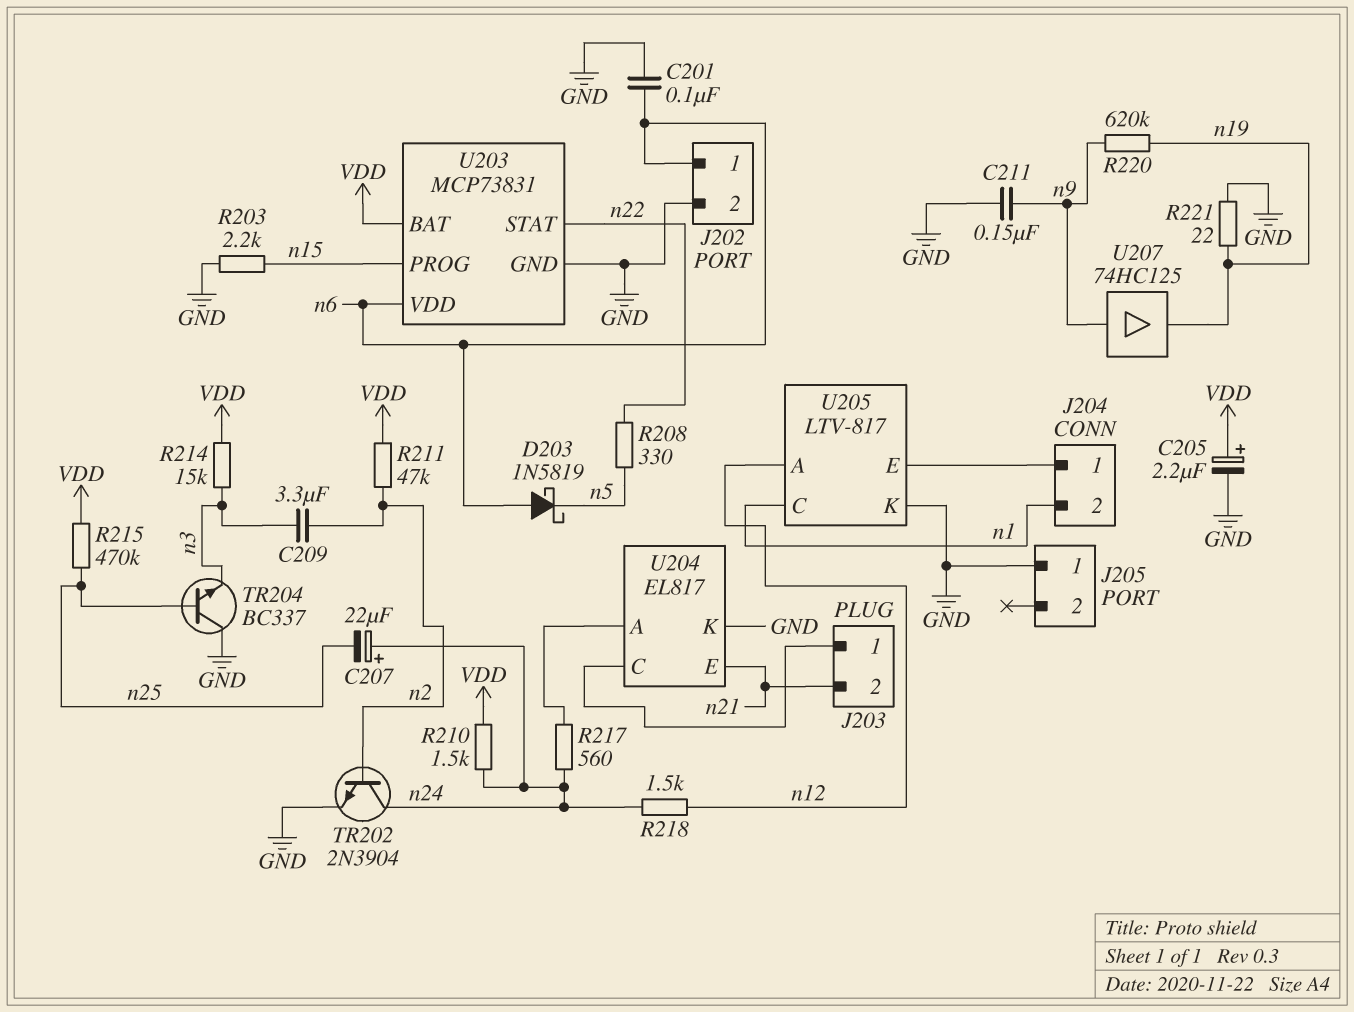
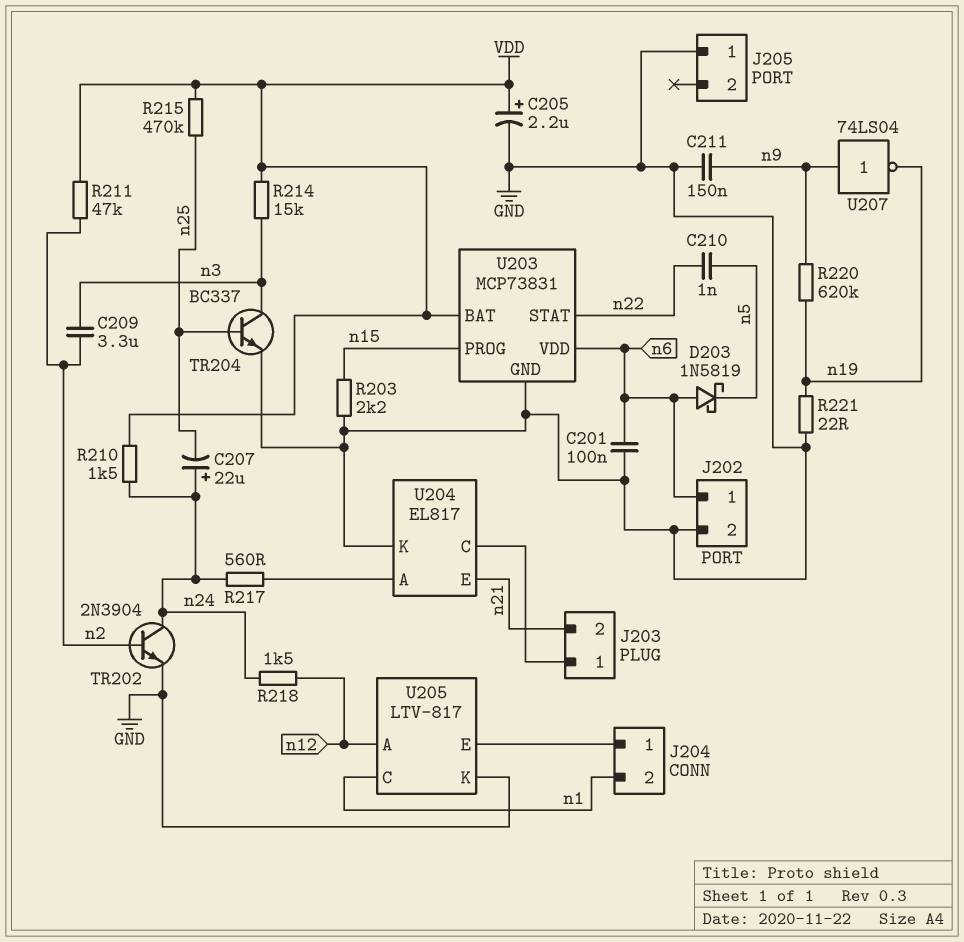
C210: none -> 1nF (n5, n22)
R208: 330 (n5, n22) -> none
TR204: NPN BC337 (B n25, C GND, E n3) -> NPN BC337 (B n25, C n3, E GND)
U207: buffer 74HC125 (in n9, out n19) -> NOT 74LS04 (in n9, out n19)

